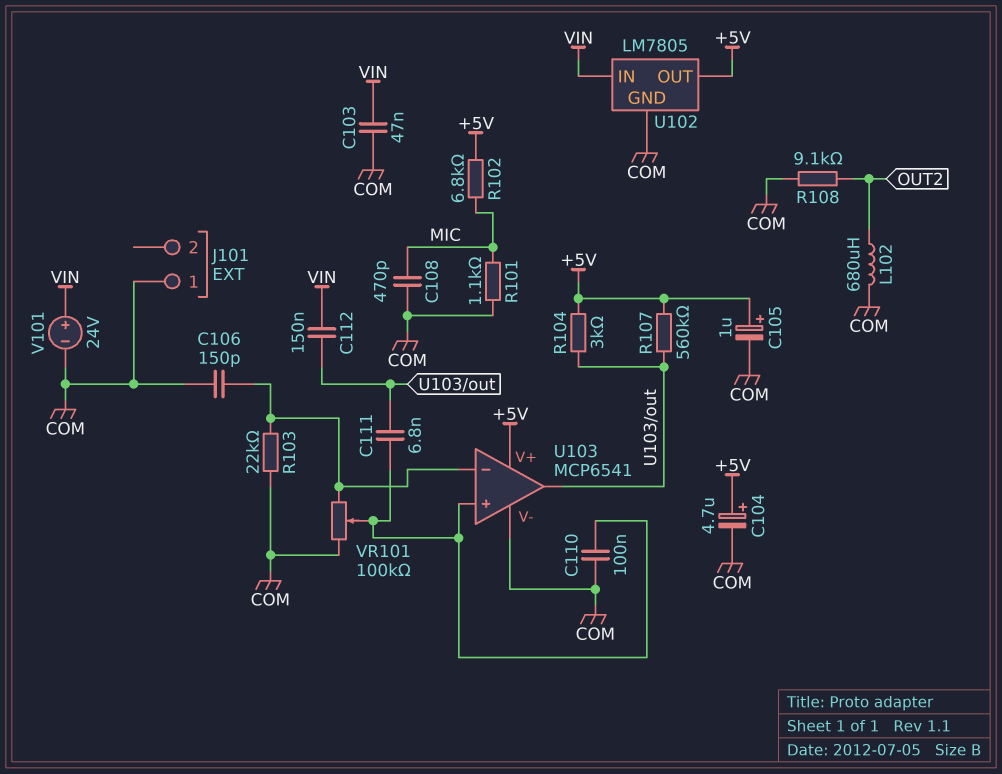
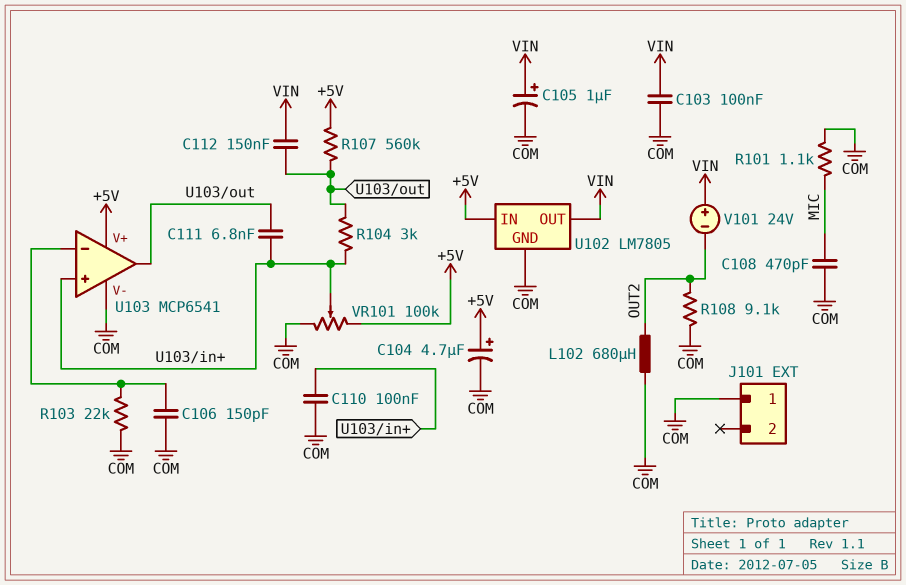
C103: 47nF (COM, VIN) -> 100nF (COM, VIN)
C105: 1uF (plus +5V, minus COM) -> 1uF (plus VIN, minus COM)
R102: 6.8k (+5V, MIC) -> none
R104: 3k (+5V, U103/out) -> 3k (U103/in+, U103/out)
U102 pin IN: VIN -> +5V
U102 pin OUT: +5V -> VIN
V101: 24V (plus VIN, minus COM) -> 24V (plus VIN, minus OUT2)
VR101: 100k (COM, U103/in-, wiper U103/in+) -> 100k (+5V, COM, wiper U103/in+)

